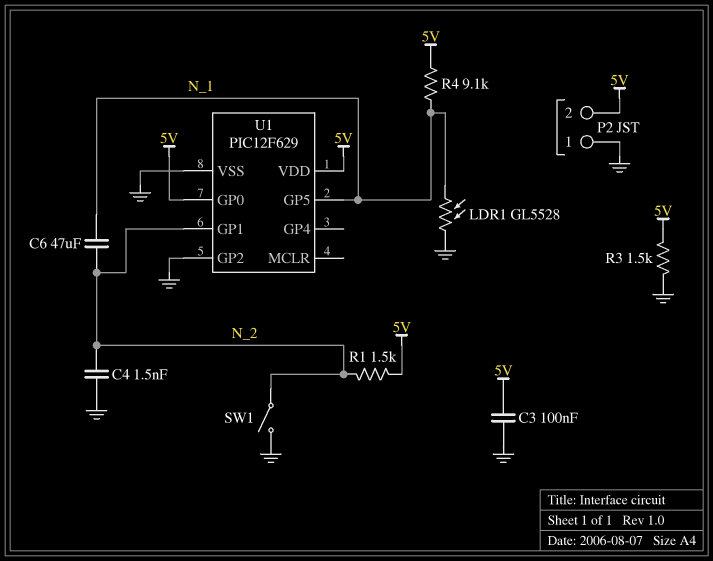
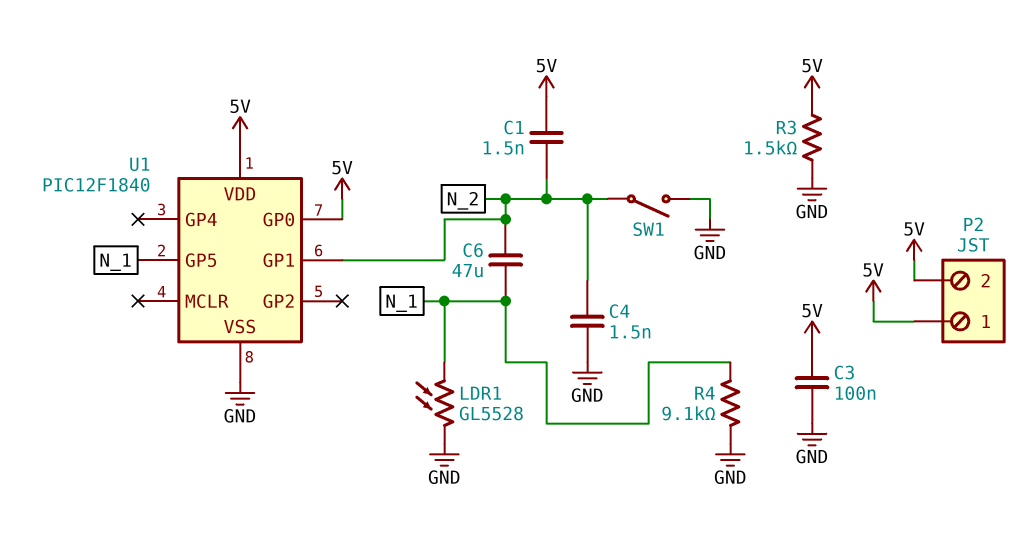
C1: none -> 1.5nF (5V, N_2)
P2 pin 1: GND -> 5V
R1: 1.5k (5V, N_2) -> none
R4: 9.1k (5V, N_1) -> 9.1k (GND, N_1)
U1: PIC12F629 -> PIC12F1840
U1 pin GP2: GND -> none

